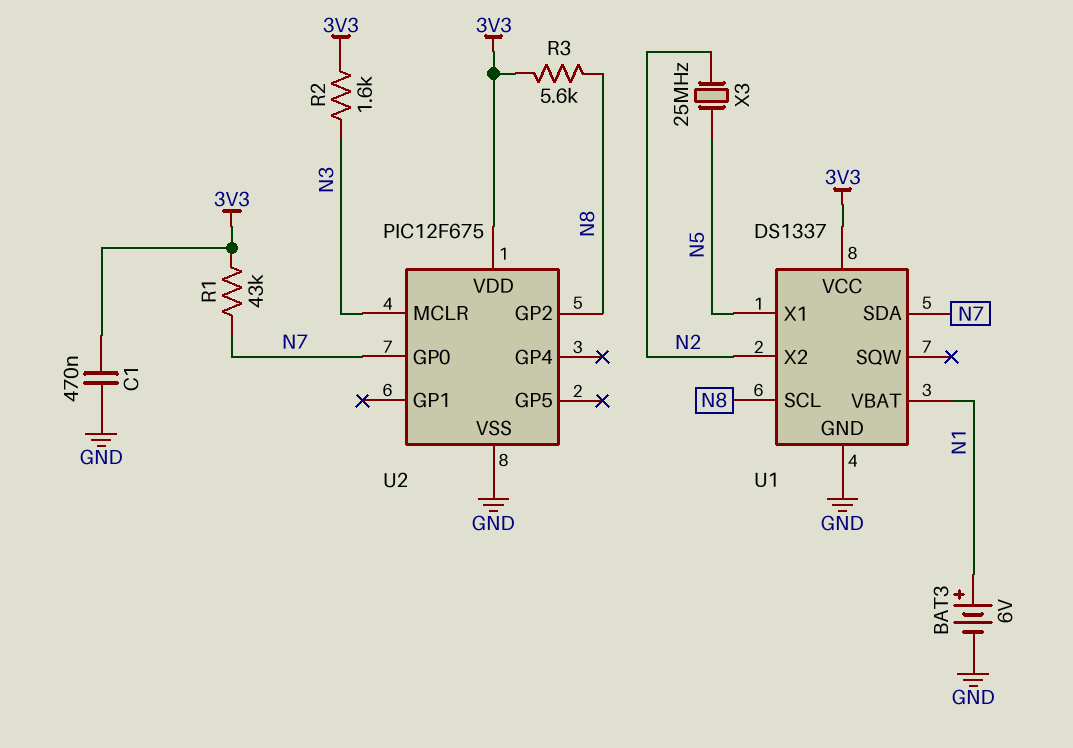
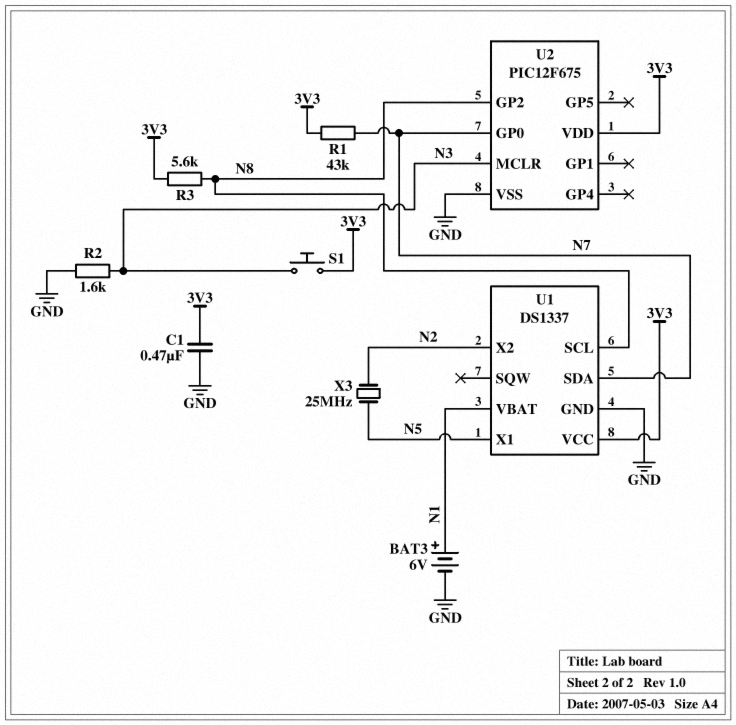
R2: 1.6k (3V3, N3) -> 1.6k (GND, N3)
S1: none -> button (3V3, N3)

